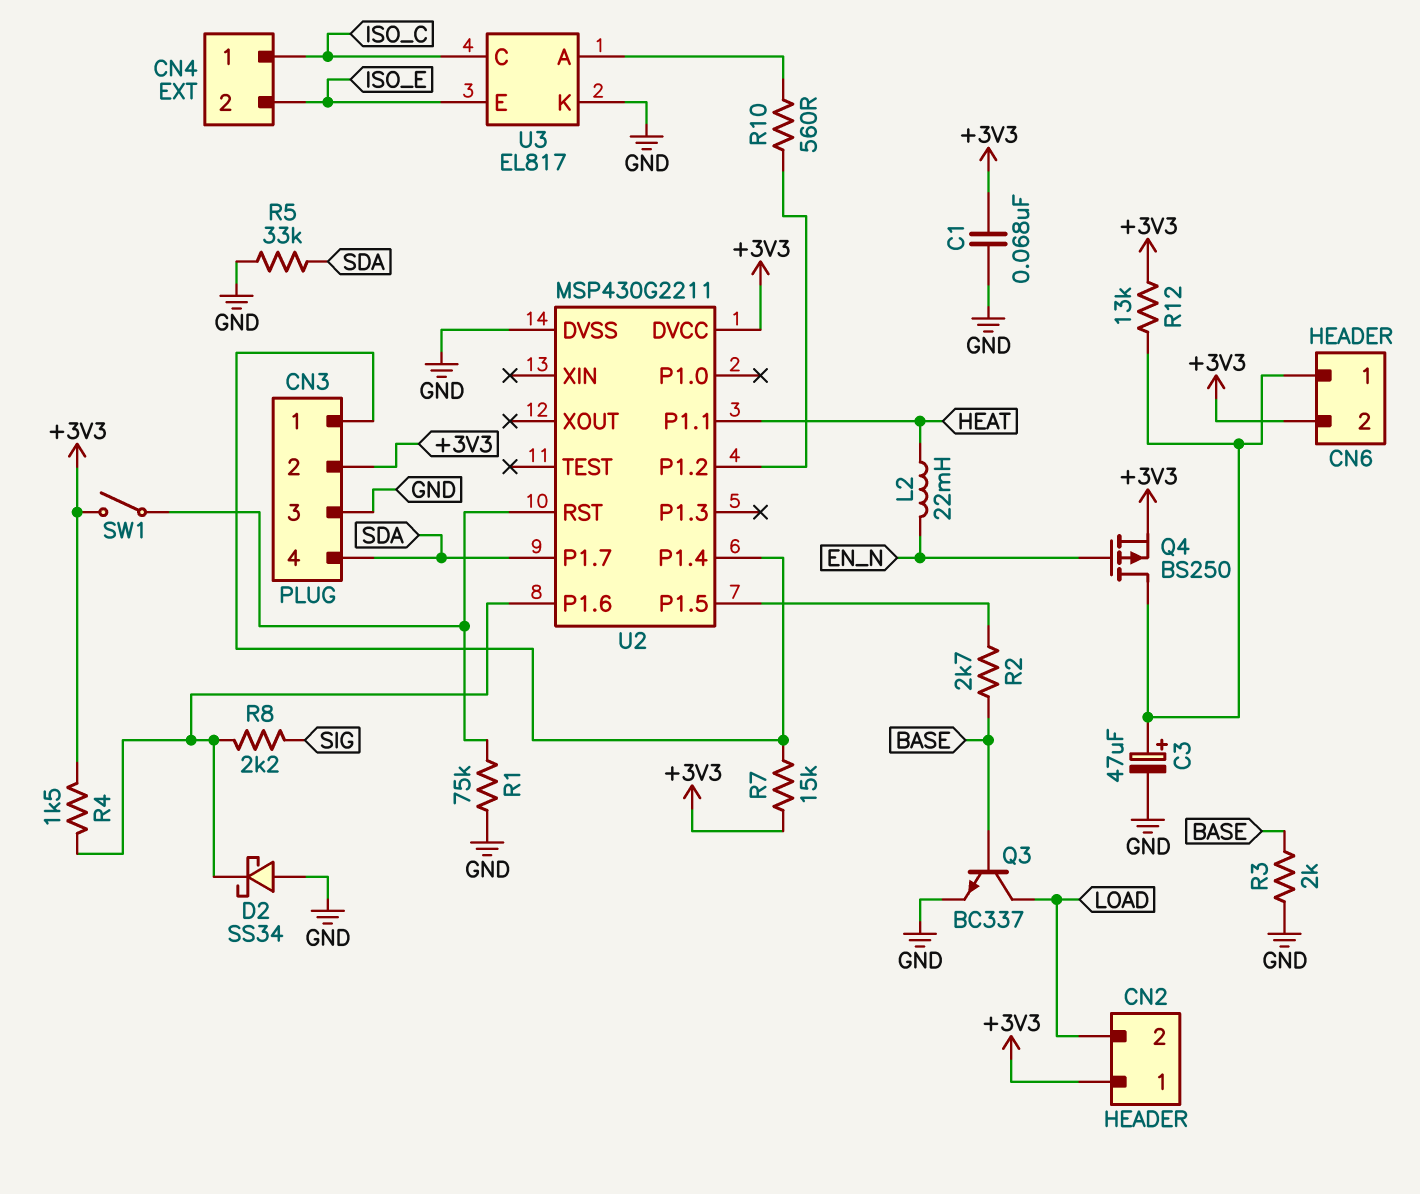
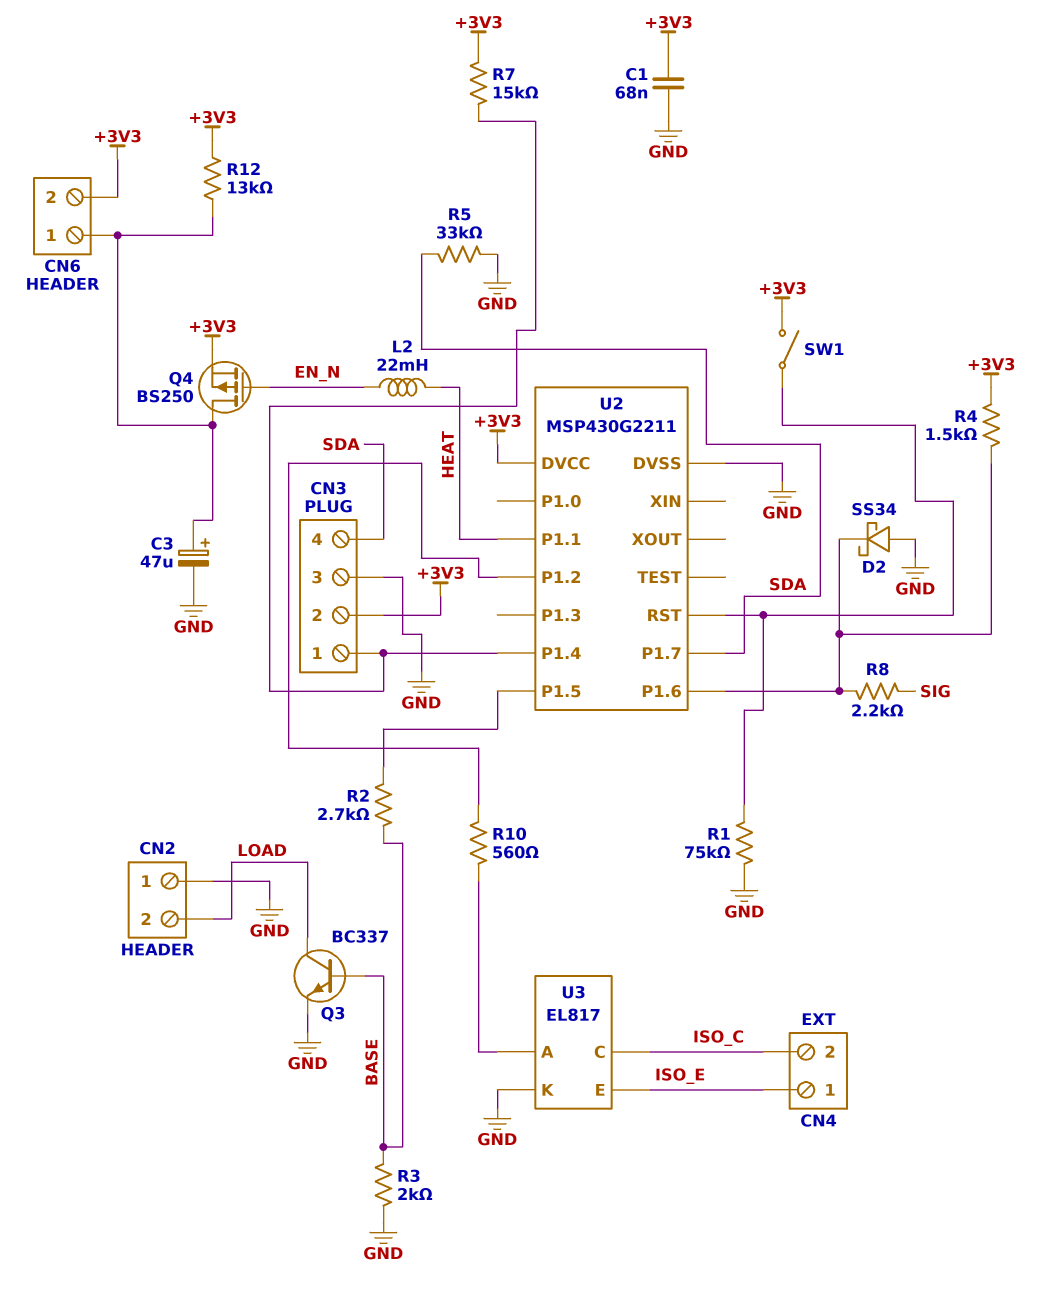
CN2 pin 1: +3V3 -> GND
CN4 pin 1: ISO_C -> ISO_E
CN4 pin 2: ISO_E -> ISO_C

